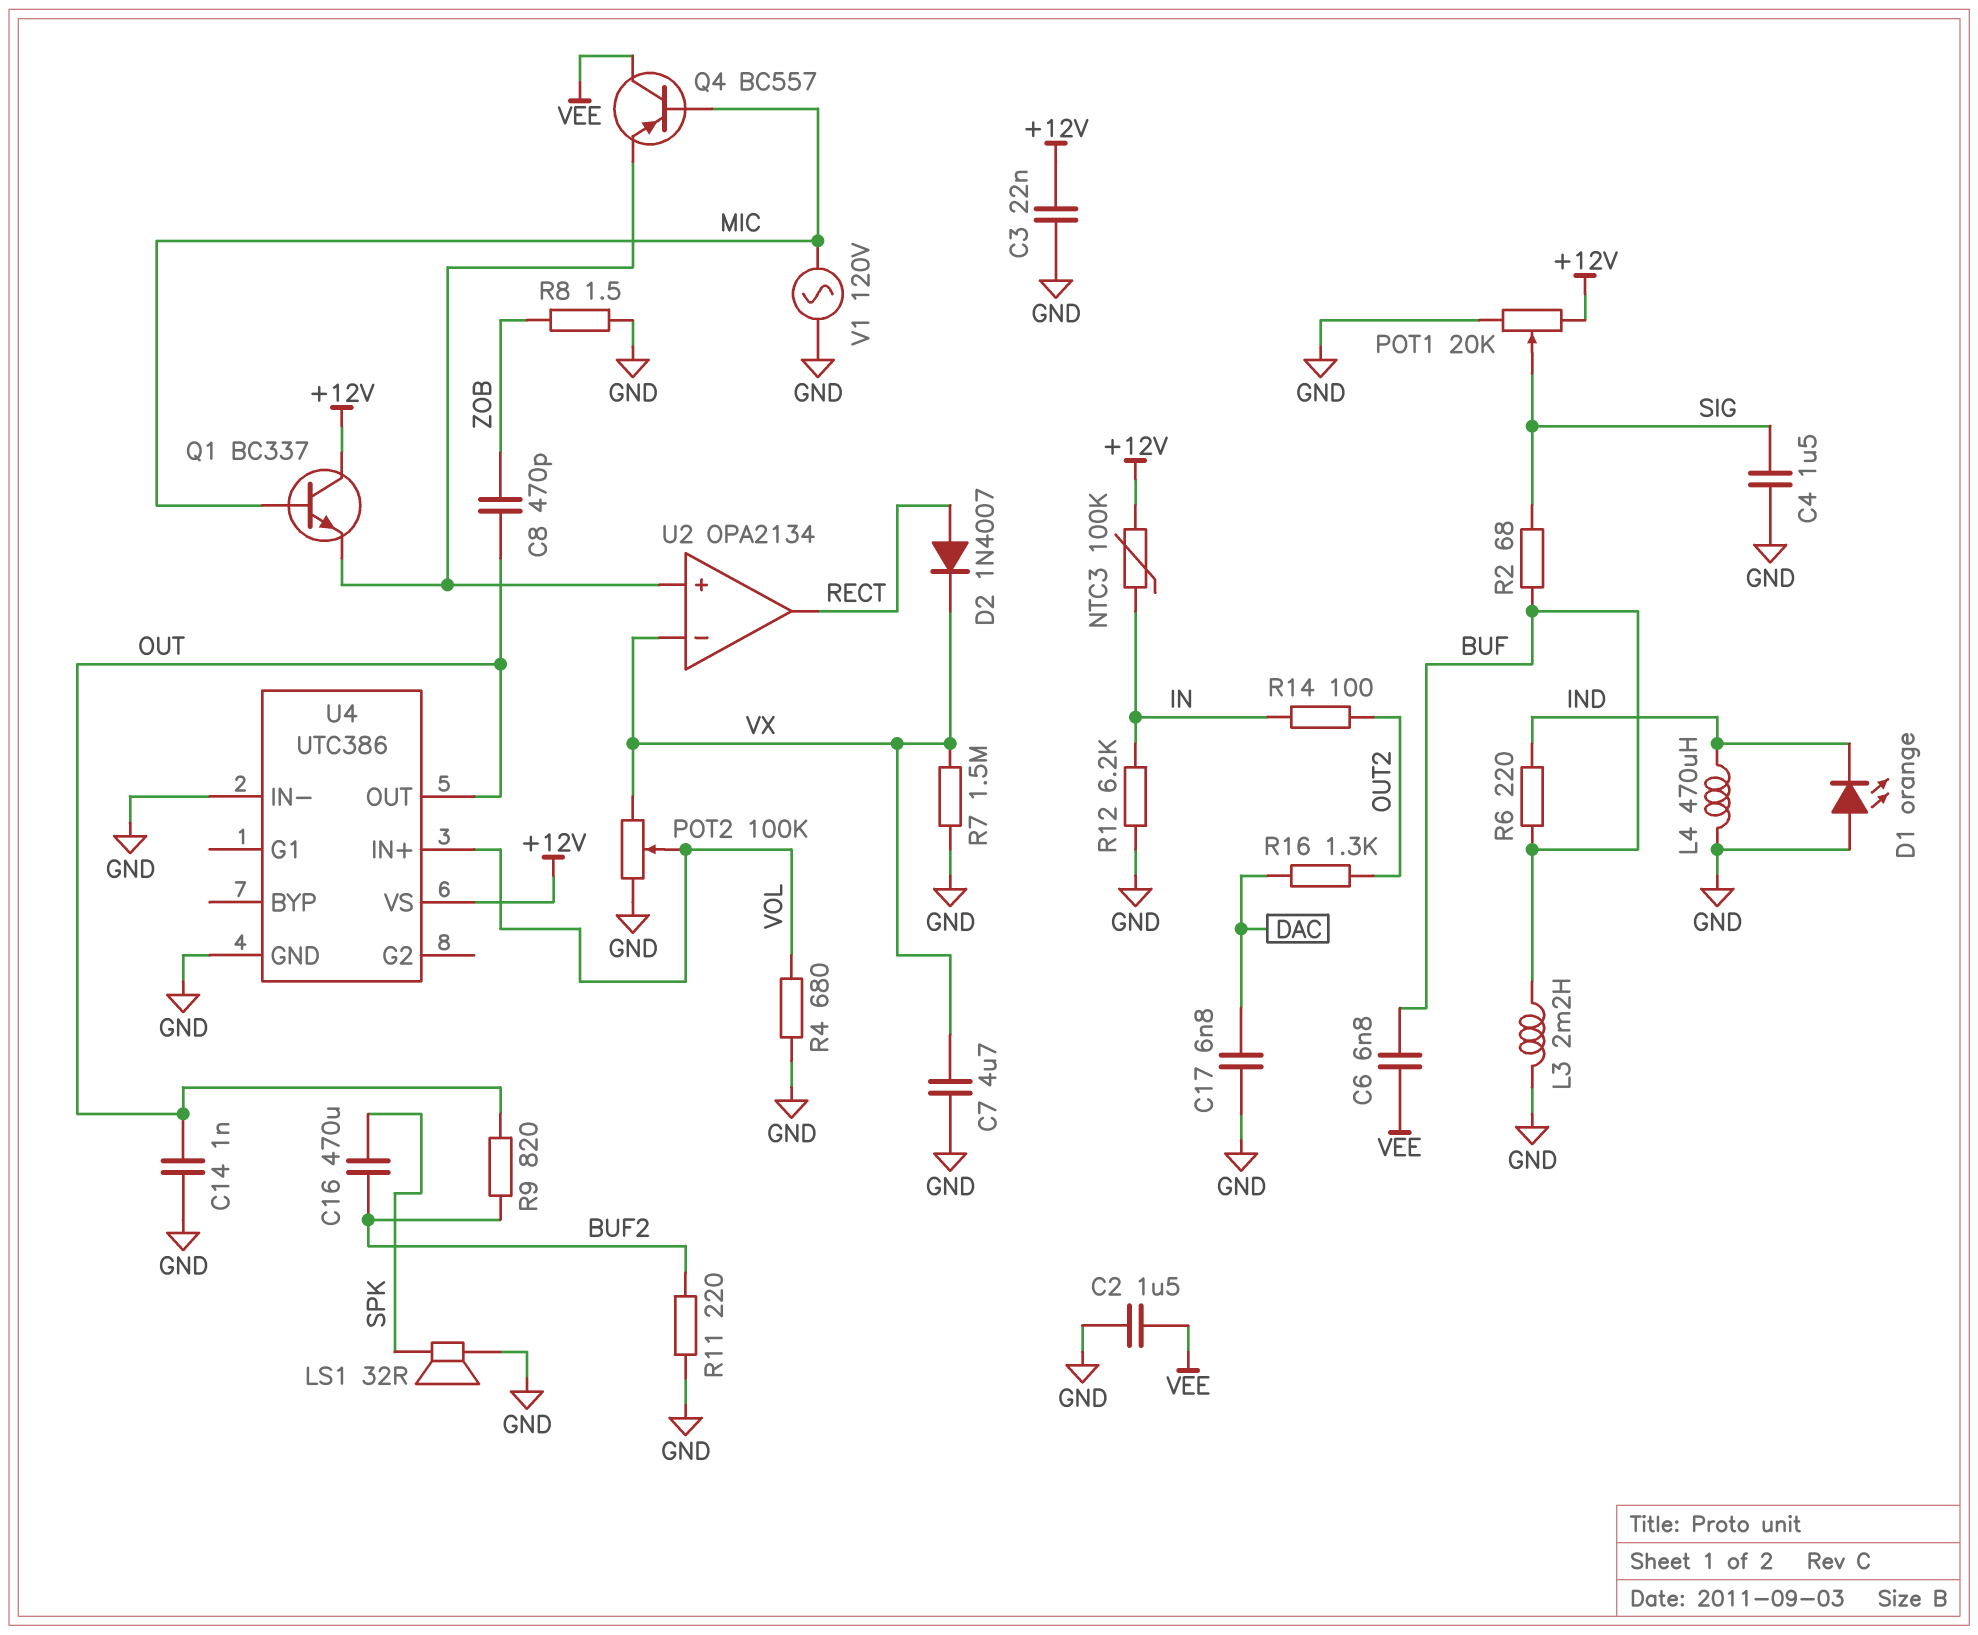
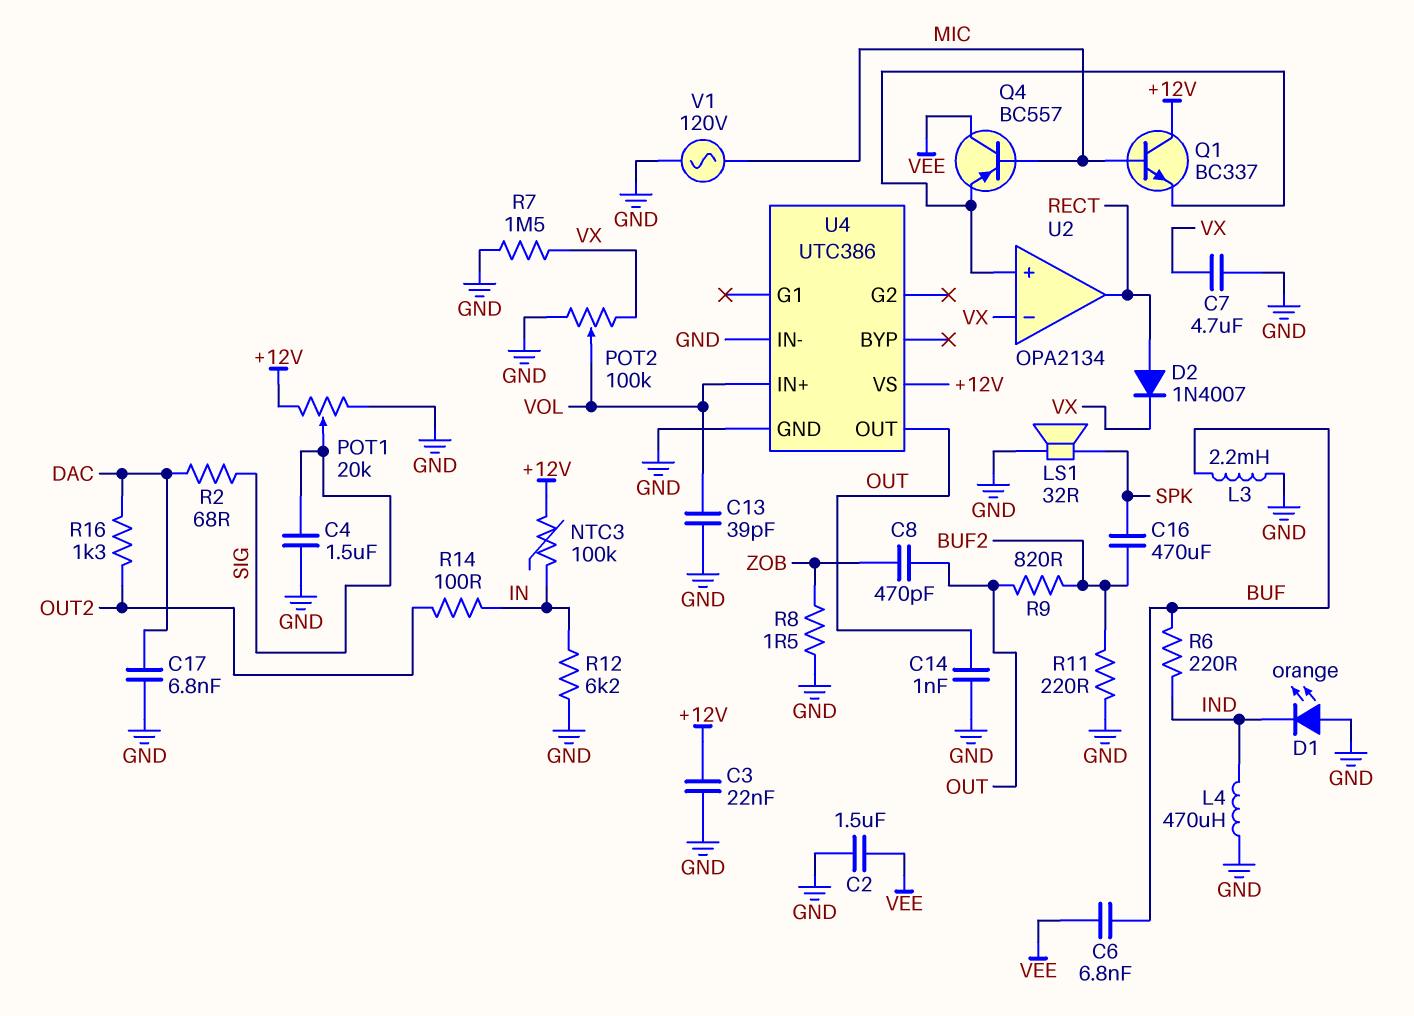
C13: none -> 39pF (GND, VOL)
R2: 68 (BUF, SIG) -> 68 (DAC, SIG)
R4: 680 (GND, VOL) -> none

